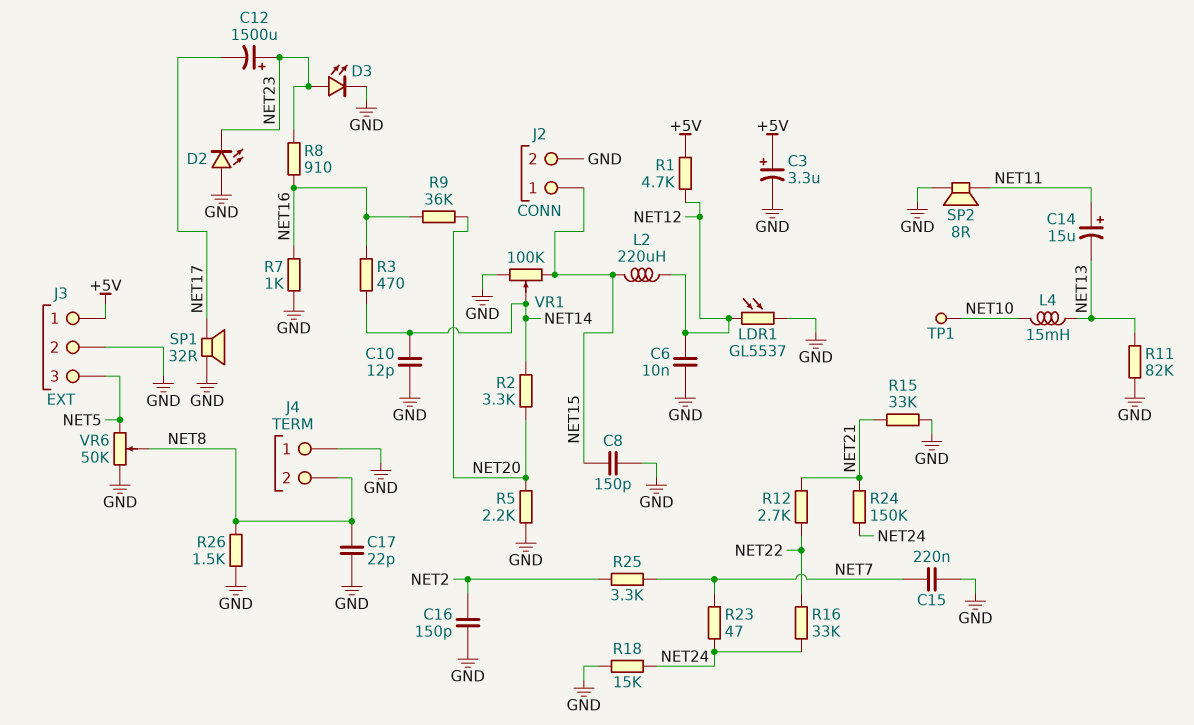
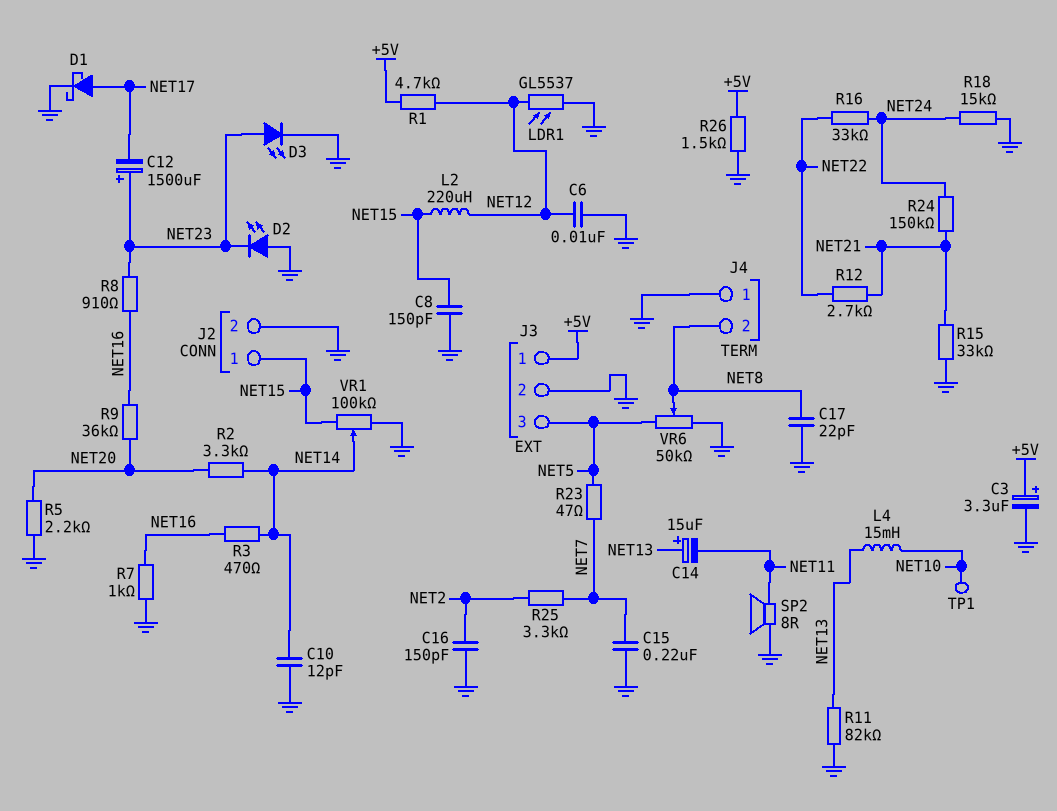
C14: 15uF (plus NET11, minus NET13) -> 15uF (plus NET13, minus NET11)
D1: none -> schottky (A NET17, K GND)
R23: 47 (NET7, NET24) -> 47 (NET5, NET7)
R26: 1.5k (GND, NET8) -> 1.5k (+5V, GND)
SP1: speaker 32R (GND, NET17) -> none

